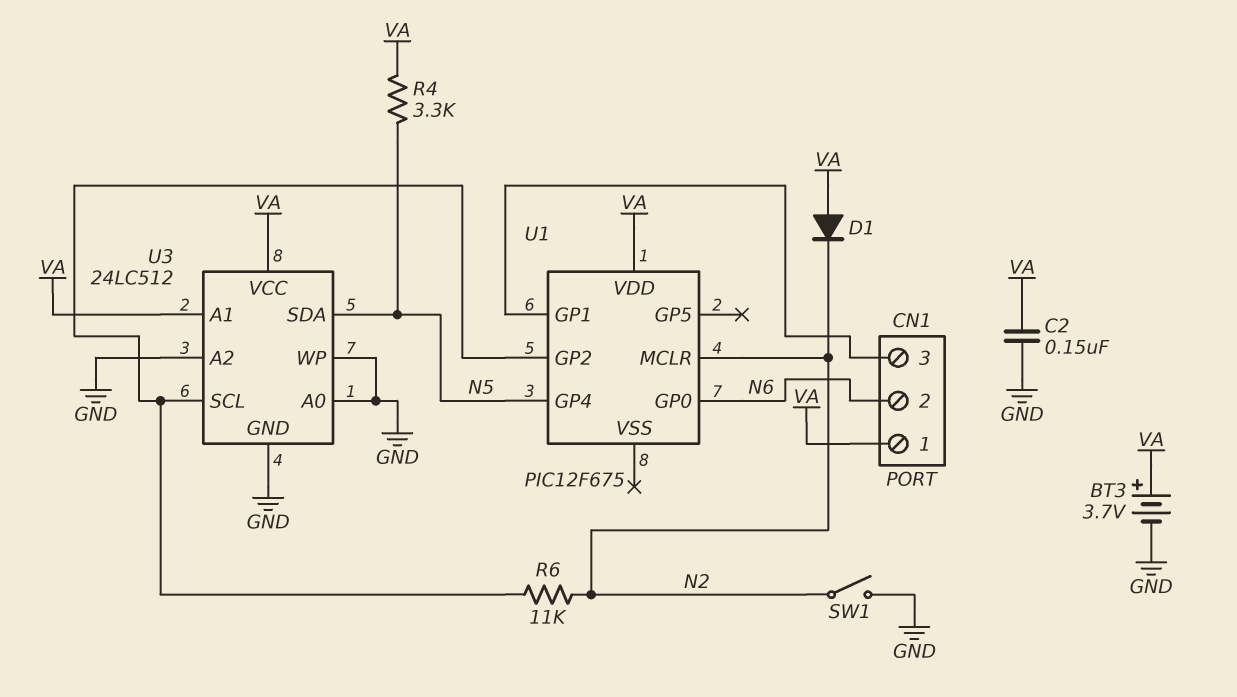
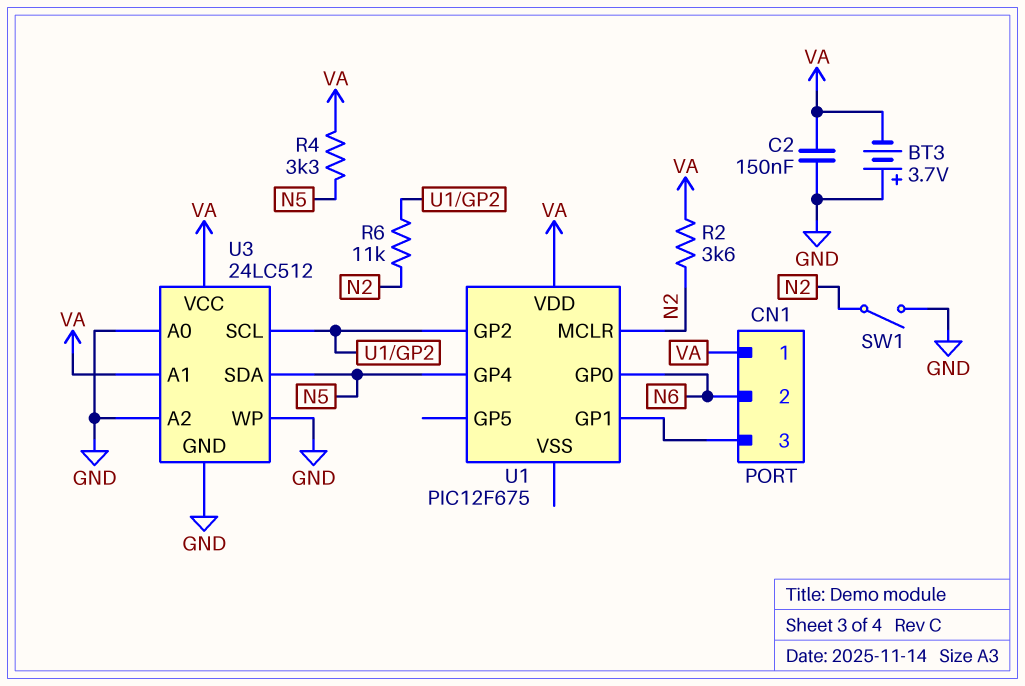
BT3: 3.7V (plus VA, minus GND) -> 3.7V (plus GND, minus VA)
D1: diode (A VA, K N2) -> none
R2: none -> 3.6k (N2, VA)

